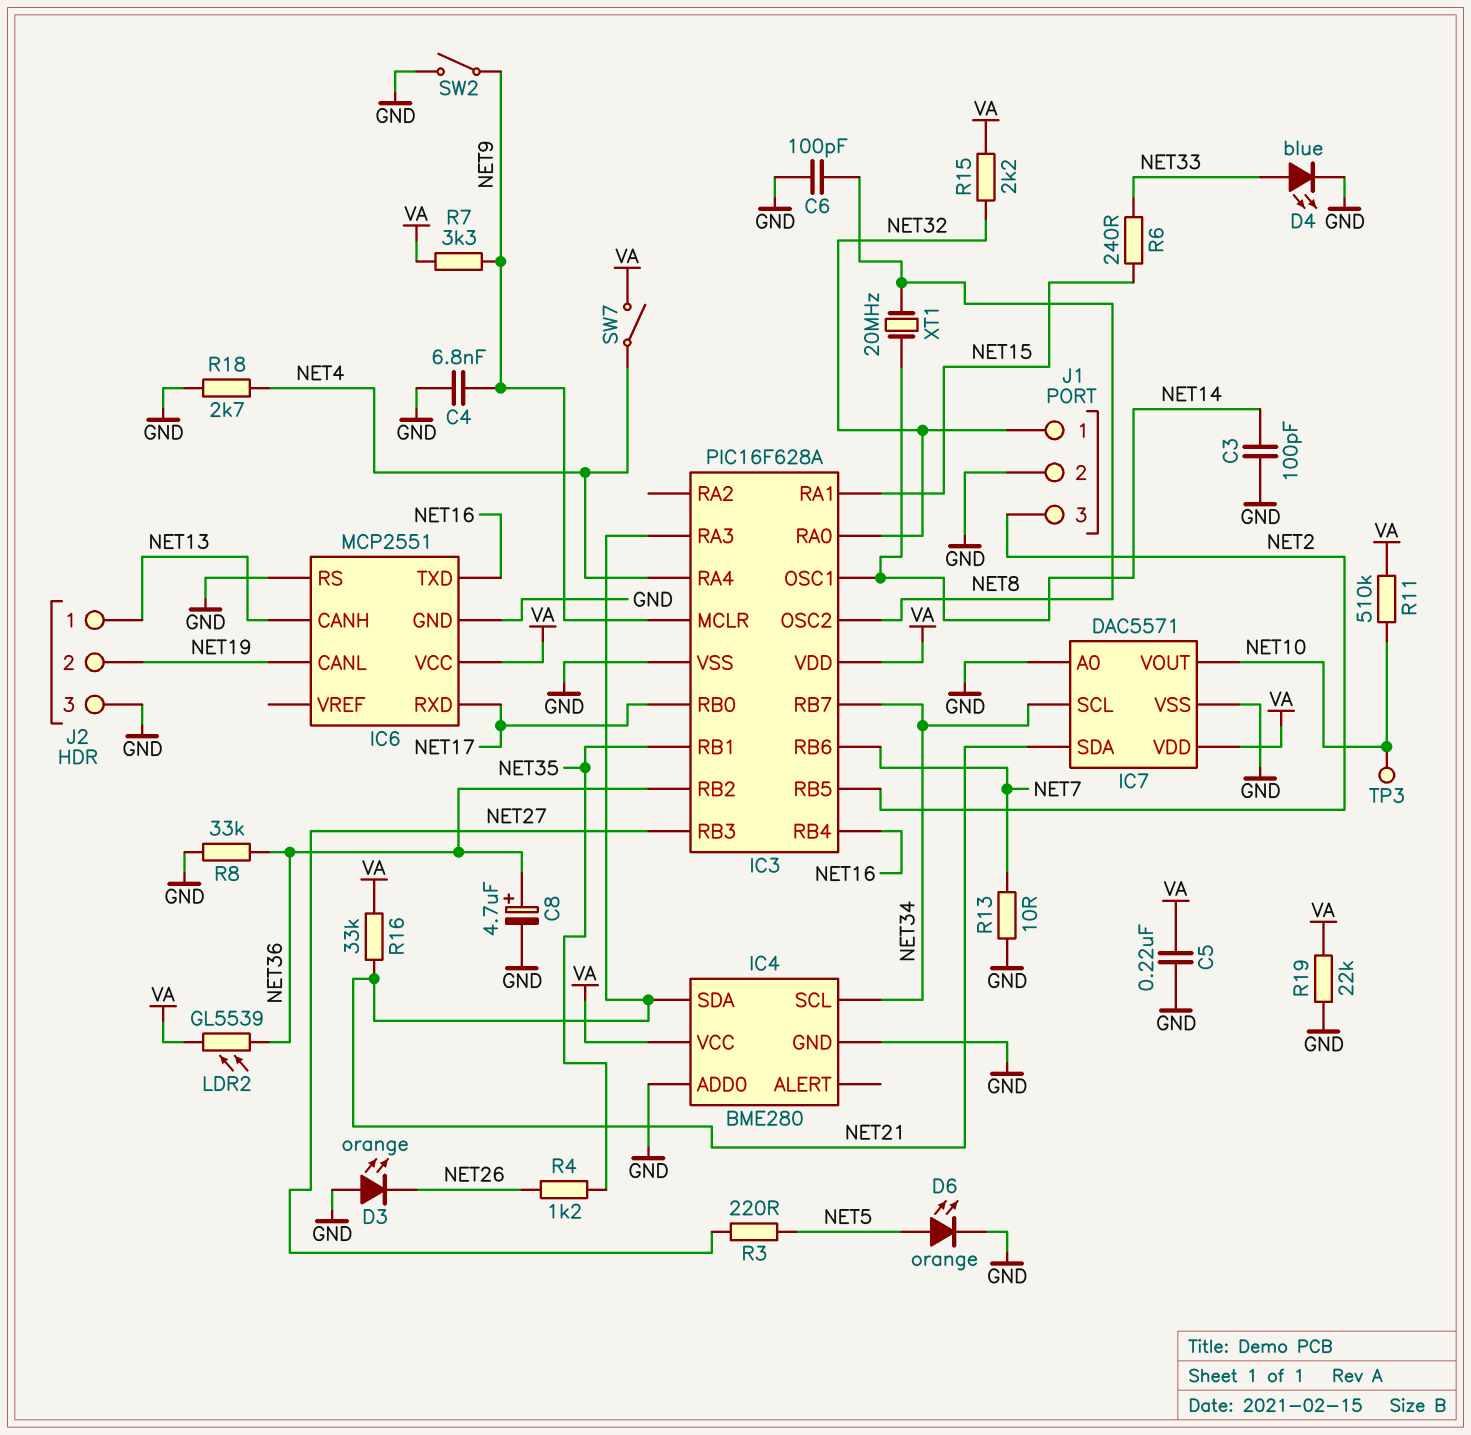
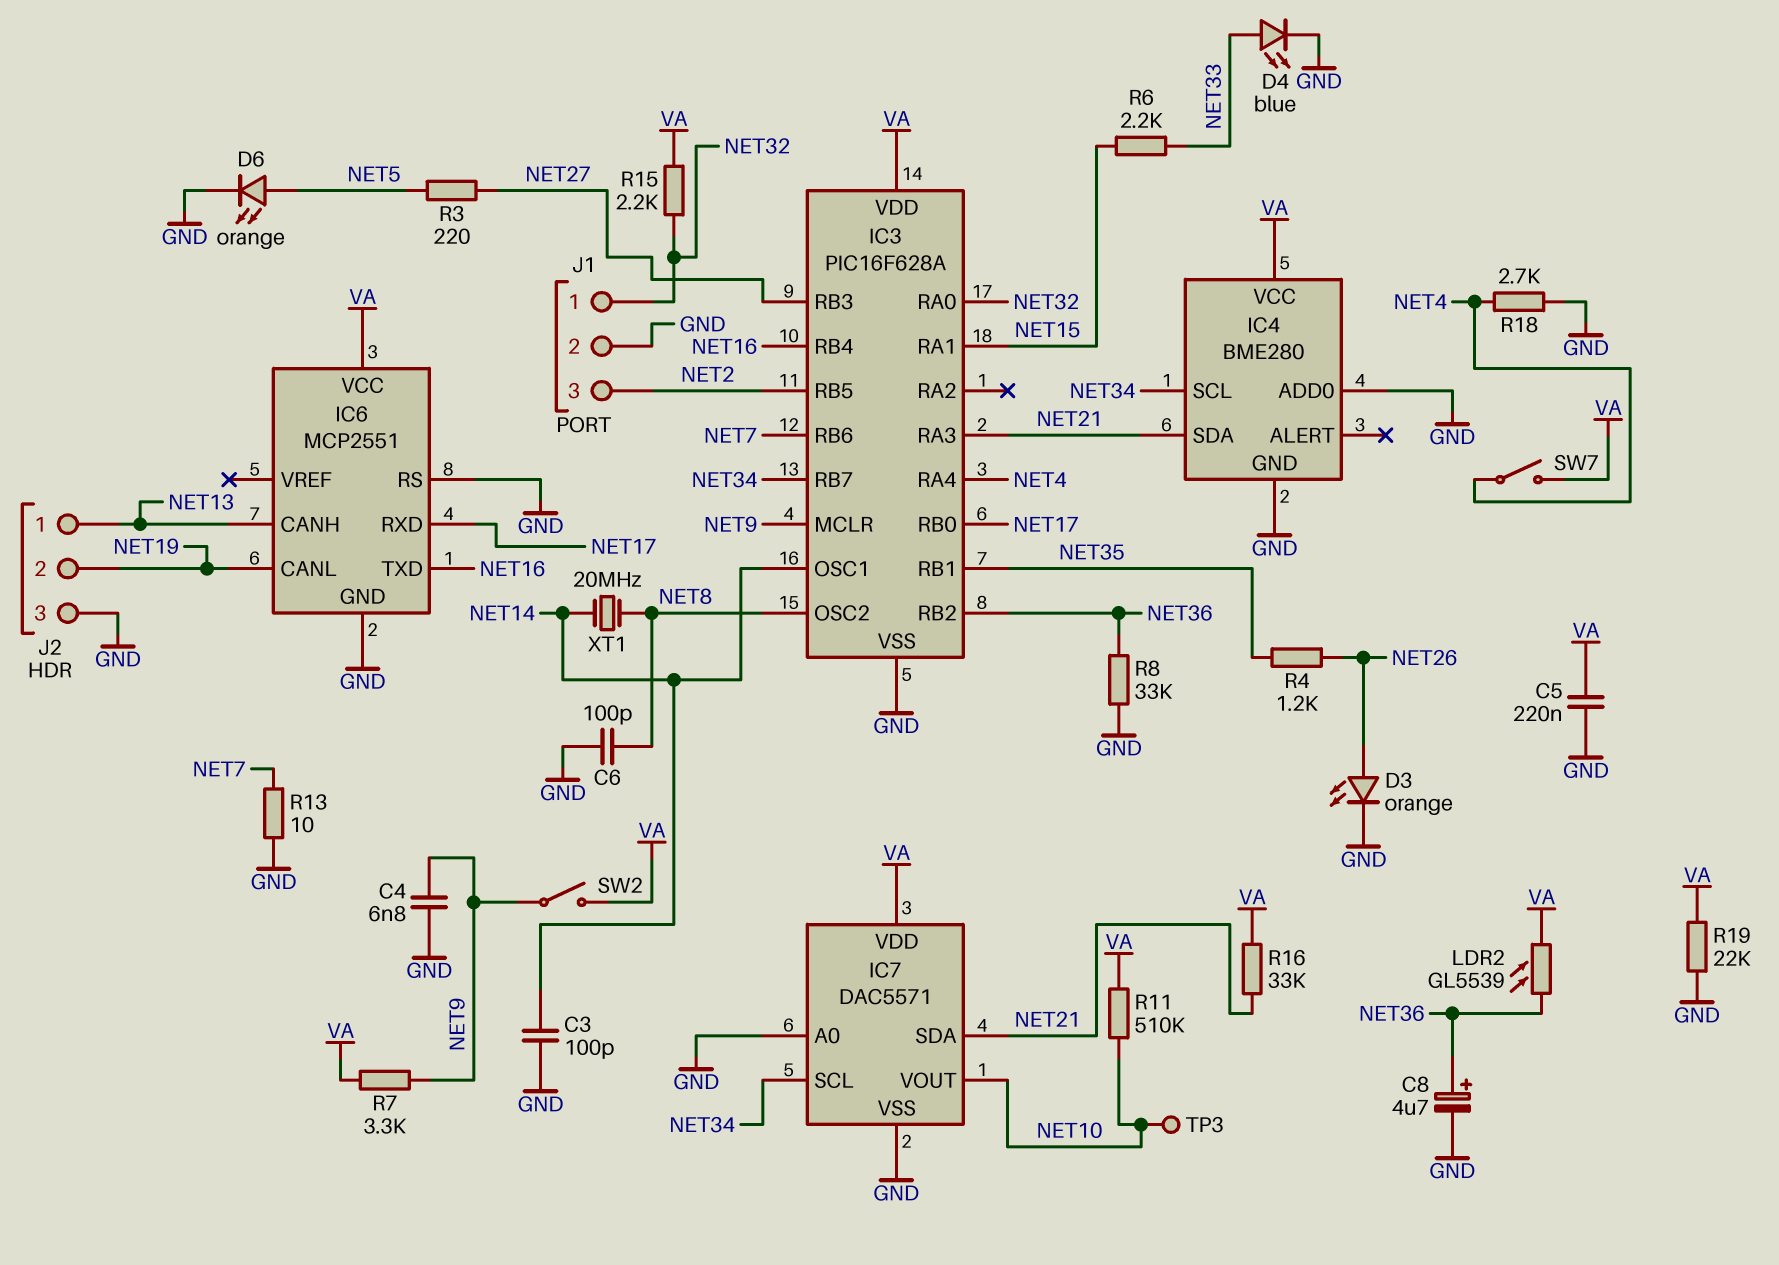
D3: LED orange (A GND, K NET26) -> LED orange (A NET26, K GND)
R6: 240 (NET15, NET33) -> 2.2k (NET15, NET33)
SW2: switch (GND, NET9) -> switch (NET9, VA)

